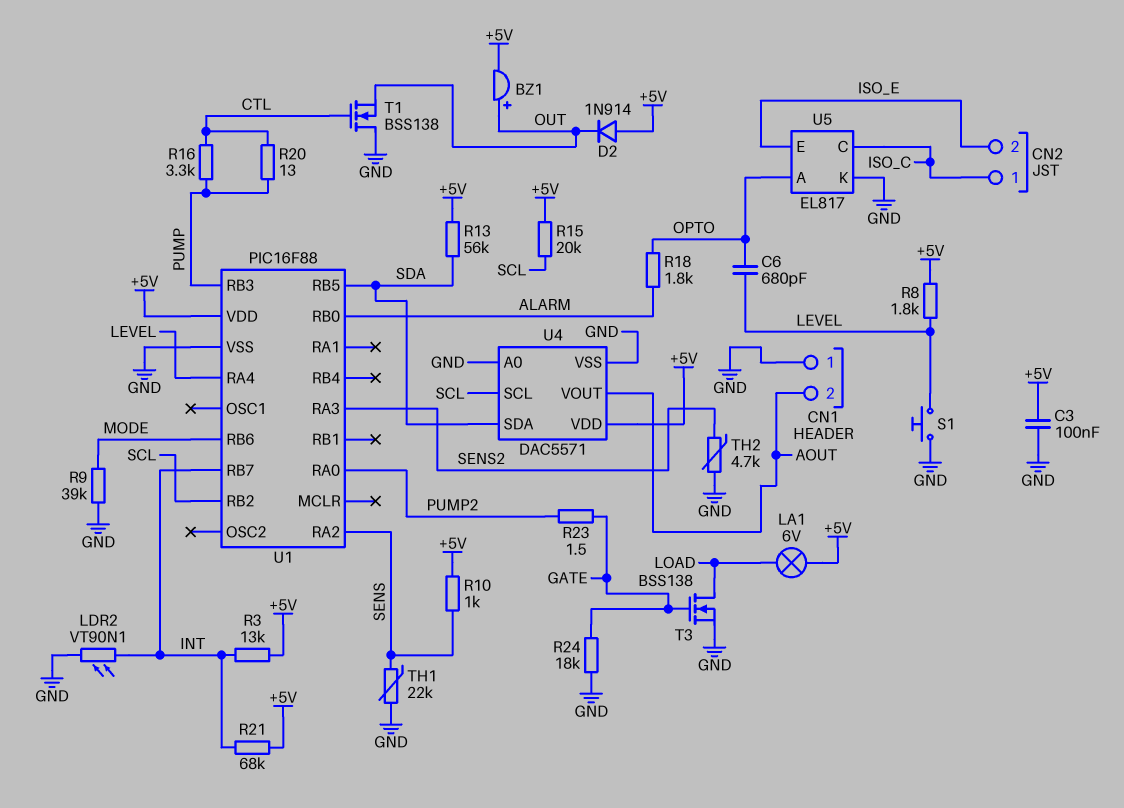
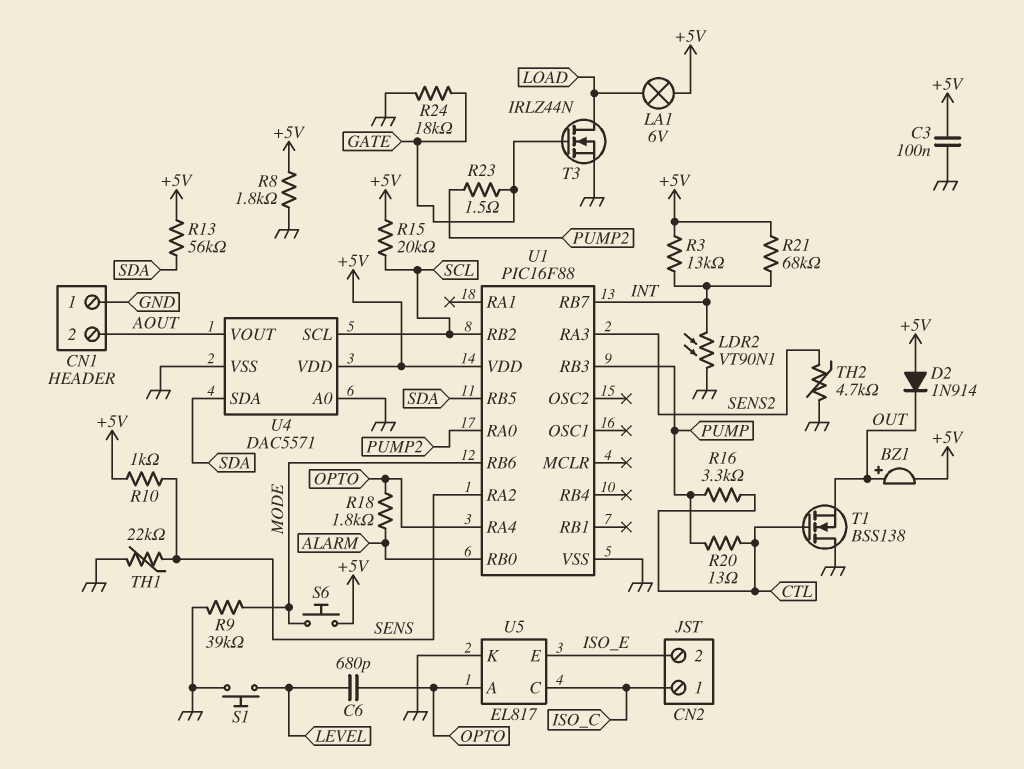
R8: 1.8k (+5V, LEVEL) -> 1.8k (+5V, GND)
S6: none -> button (+5V, MODE)
T3: NMOS BSS138 (G GATE, D LOAD, S GND) -> NMOS IRLZ44N (G GATE, D LOAD, S GND)
U1 pin RA4: LEVEL -> OPTO

